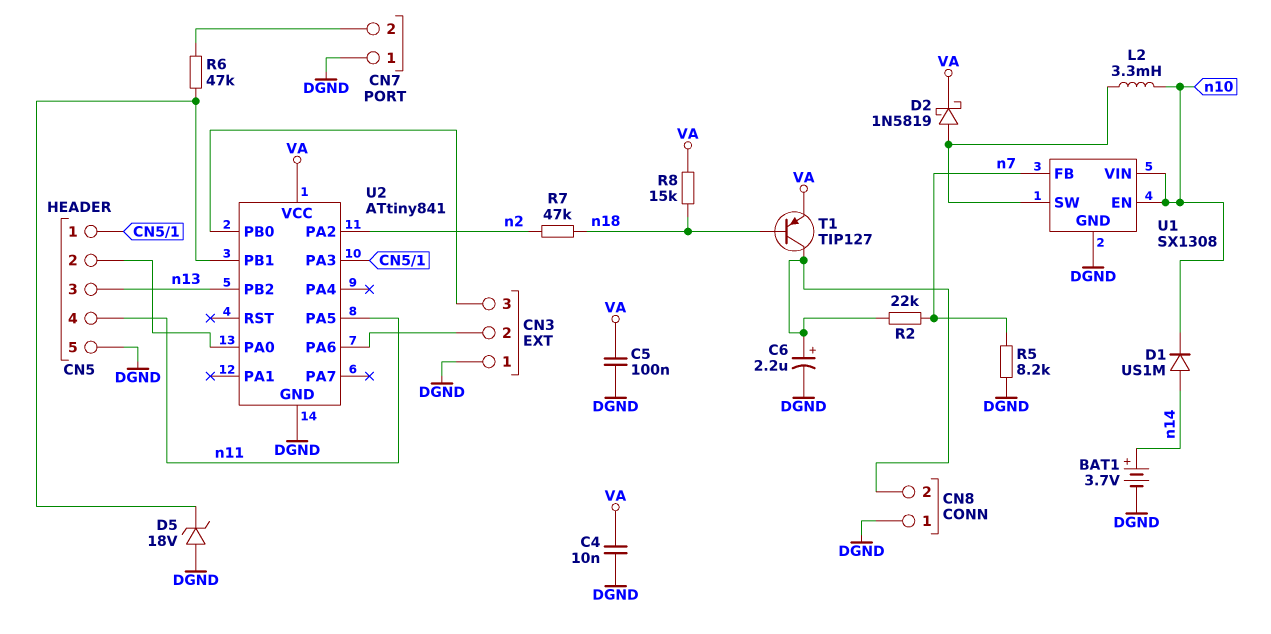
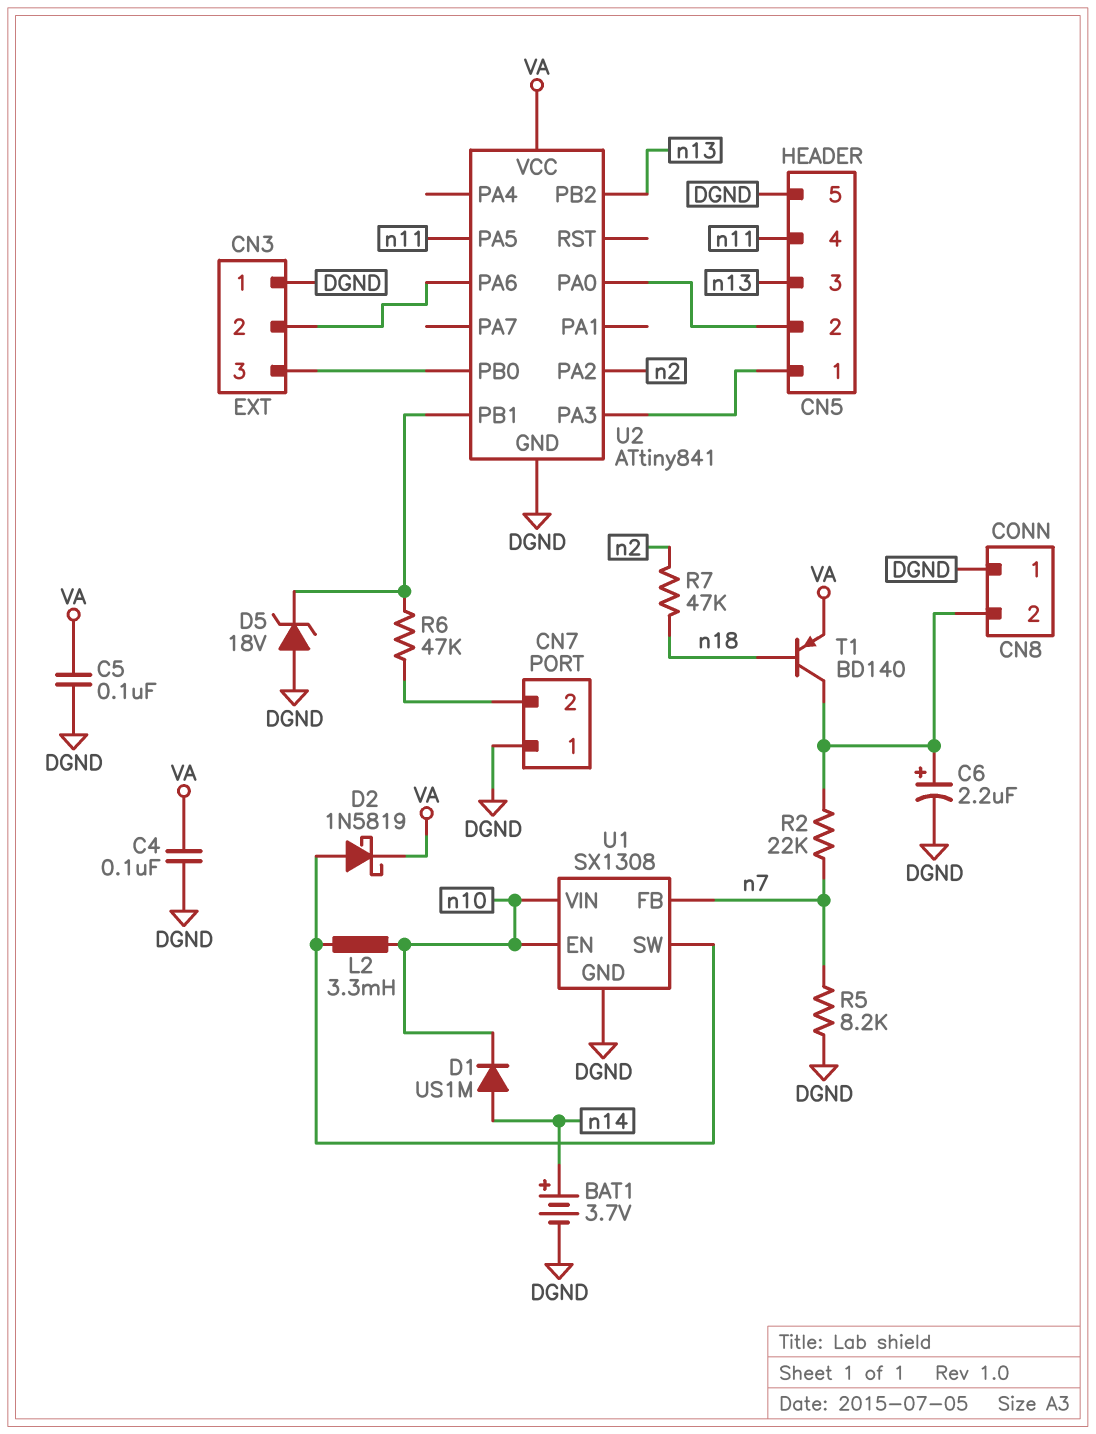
C4: 10nF (DGND, VA) -> 100nF (DGND, VA)
R8: 15k (VA, n18) -> none
T1: PNP TIP127 (B n18, C CN8/2, E VA) -> PNP BD140 (B n18, C CN8/2, E VA)

